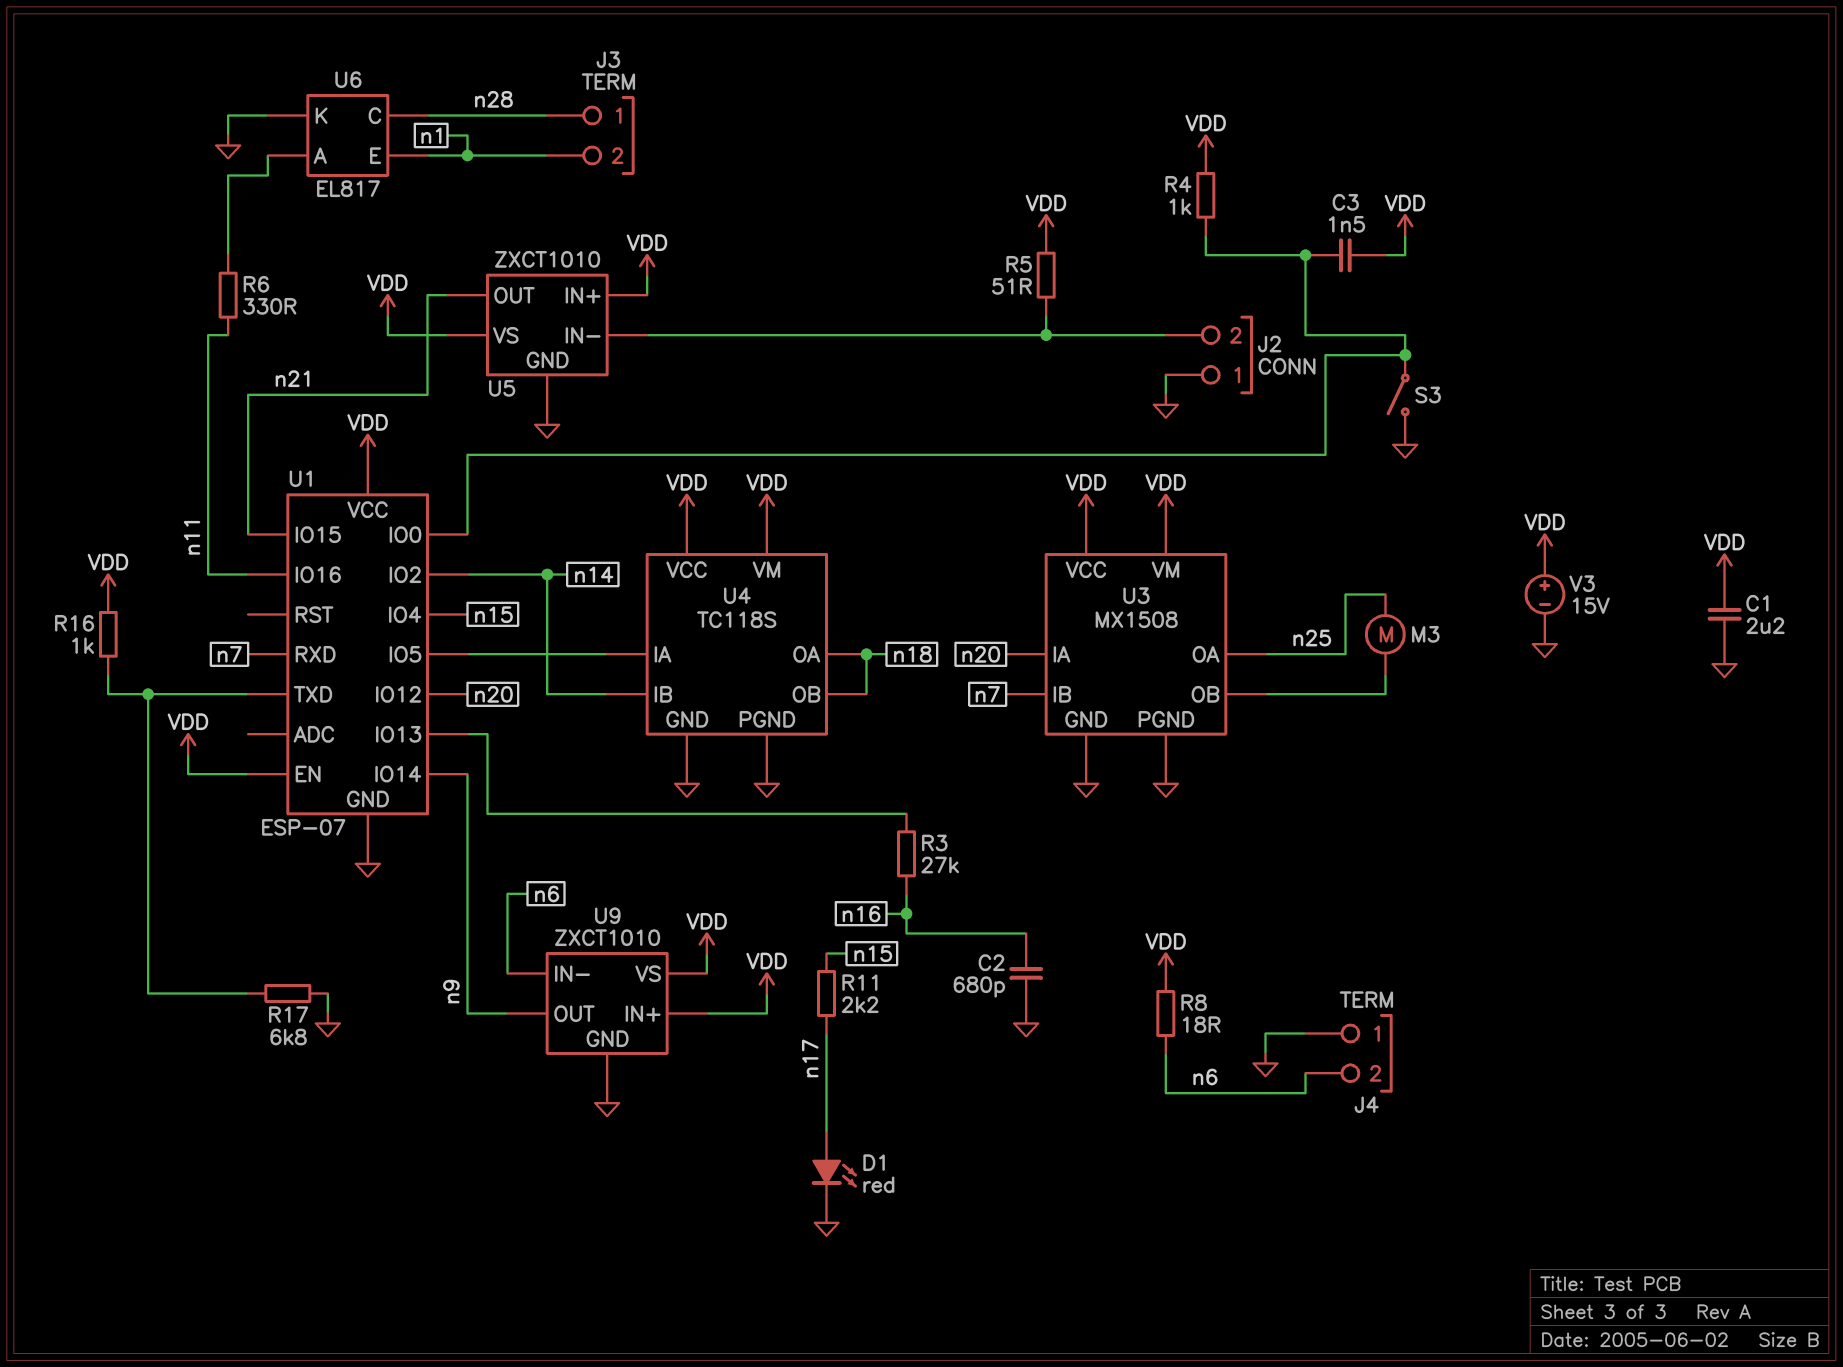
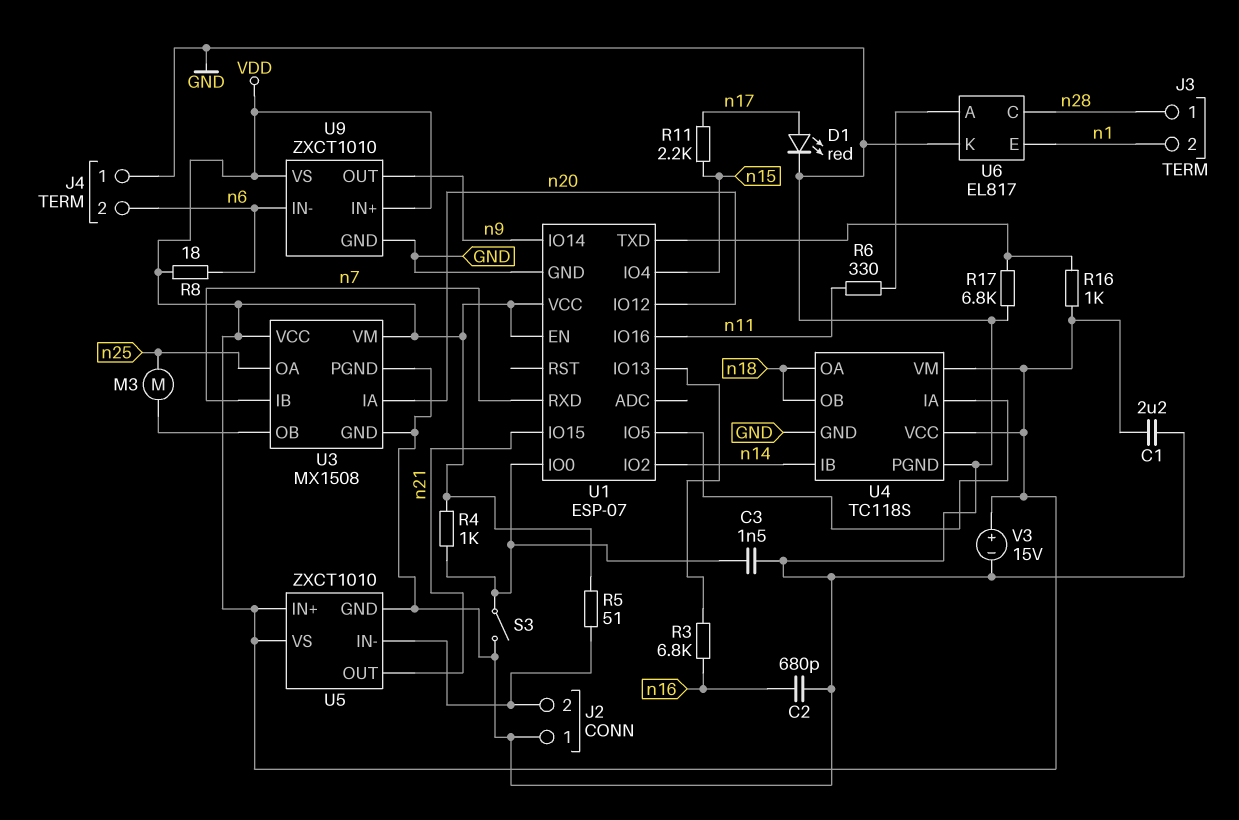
C3: 1.5nF (U1/IO0, VDD) -> 1.5nF (GND, U1/IO0)
R3: 27k (U1/IO13, n16) -> 6.8k (U1/IO13, n16)

